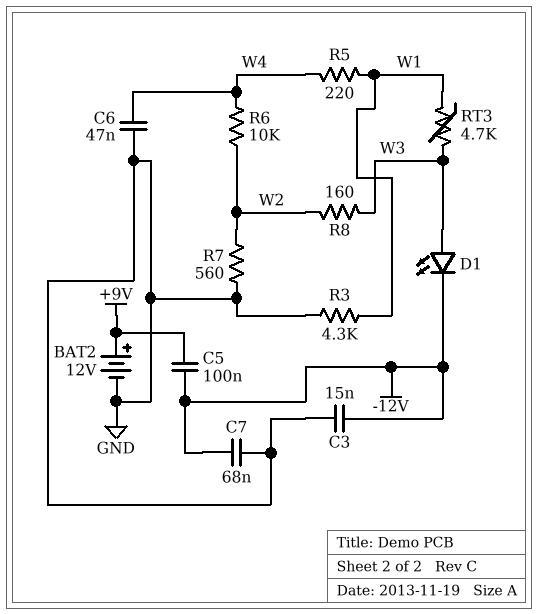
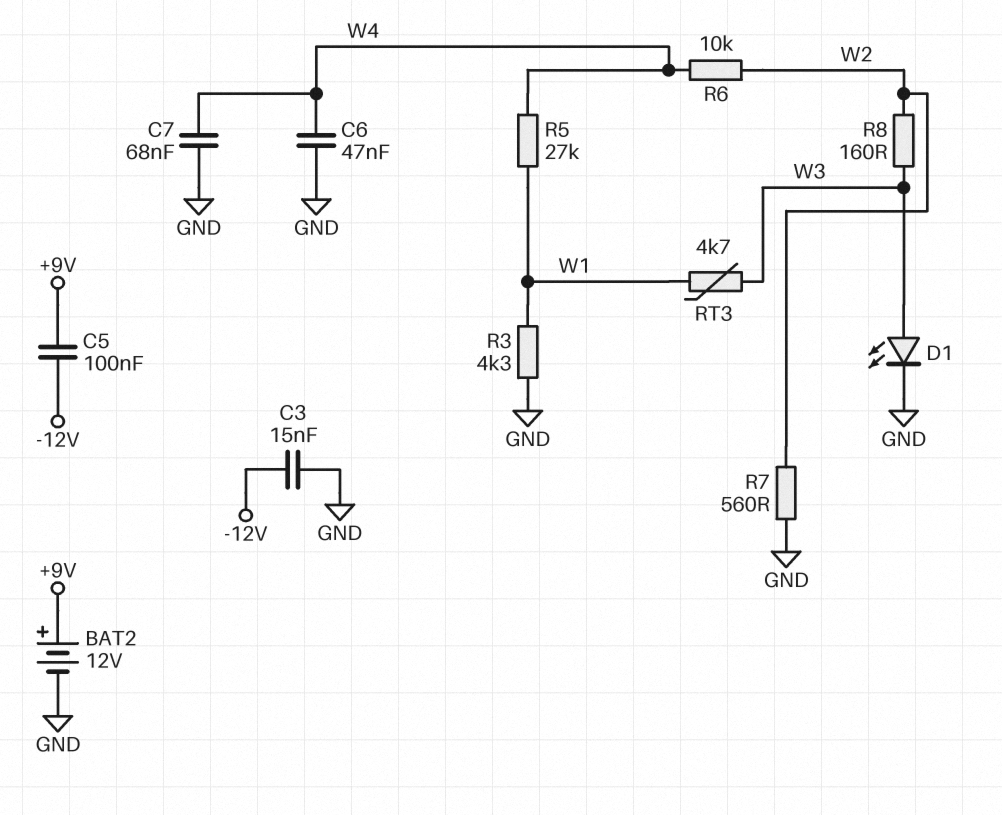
C7: 68nF (-12V, GND) -> 68nF (GND, W4)
D1: LED (A W3, K -12V) -> LED (A W3, K GND)
R5: 220 (W1, W4) -> 27k (W1, W4)

